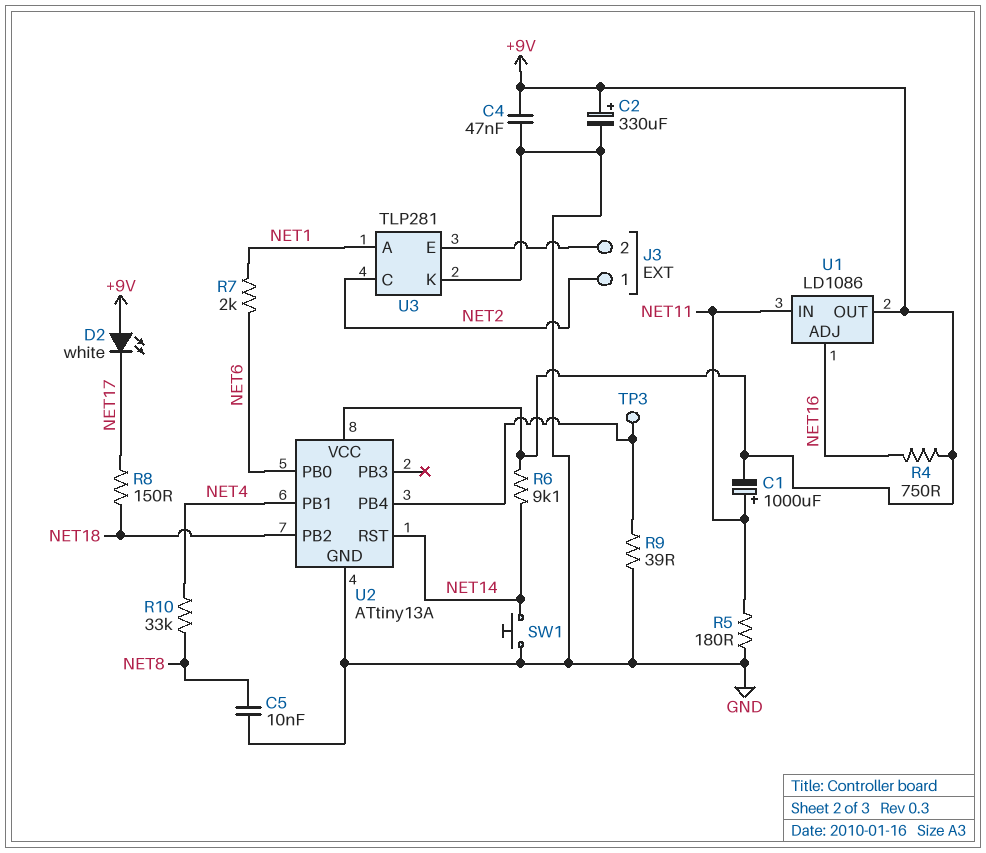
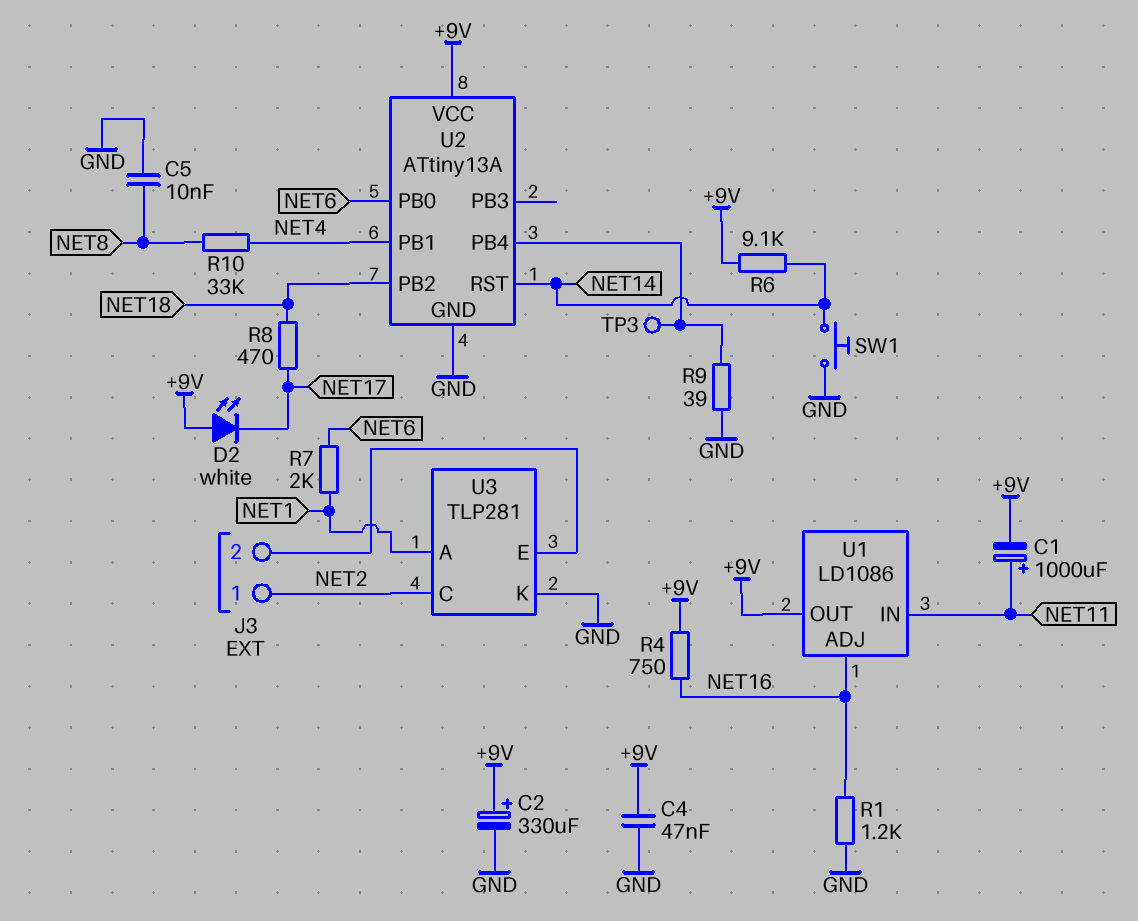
R1: none -> 1.2k (GND, NET16)
R5: 180 (GND, NET11) -> none
R8: 150 (NET17, NET18) -> 470 (NET17, NET18)

